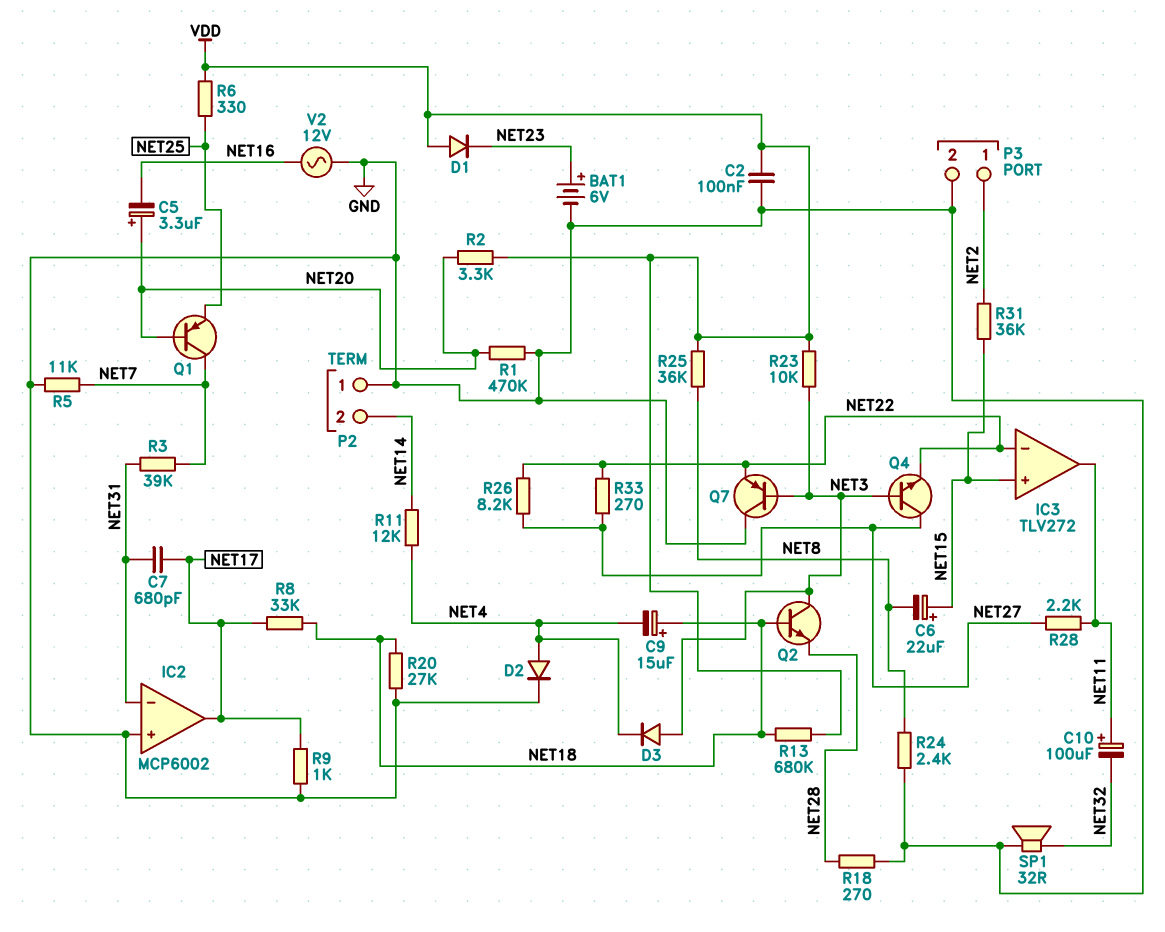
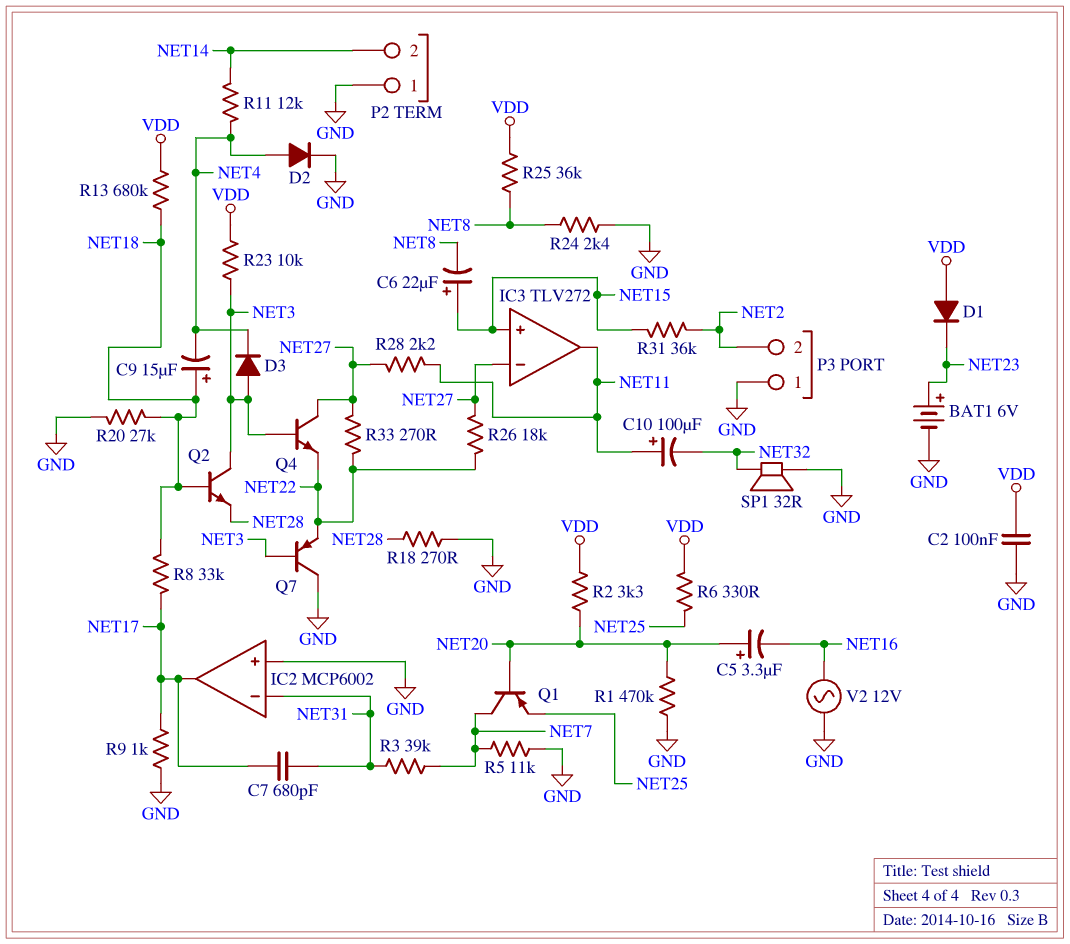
IC3 pin in-: NET22 -> NET27
P3 pin 1: NET2 -> GND
P3 pin 2: GND -> NET2
R26: 8.2k (NET22, NET27) -> 18k (NET22, NET27)

